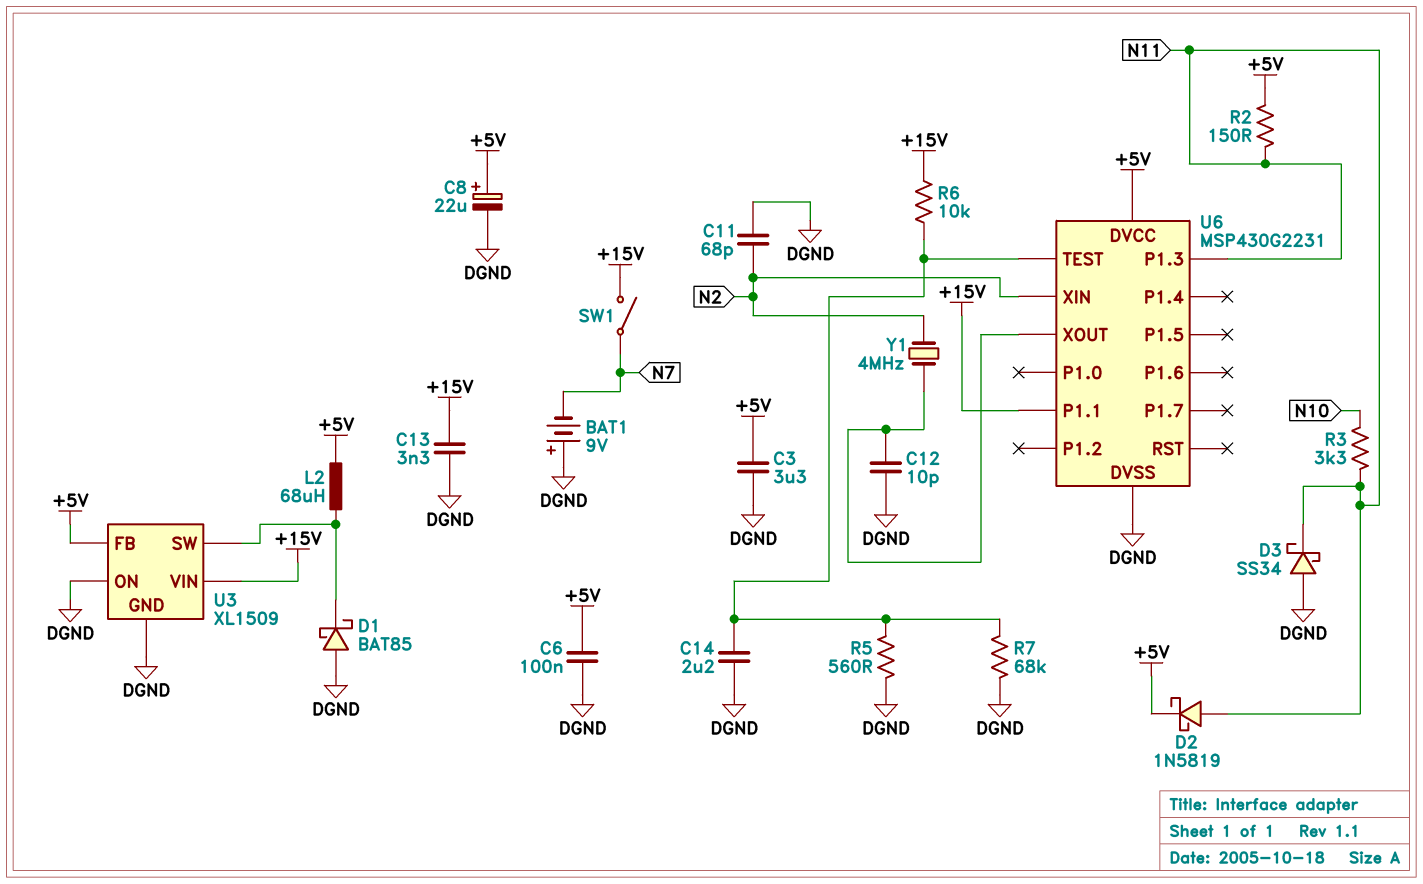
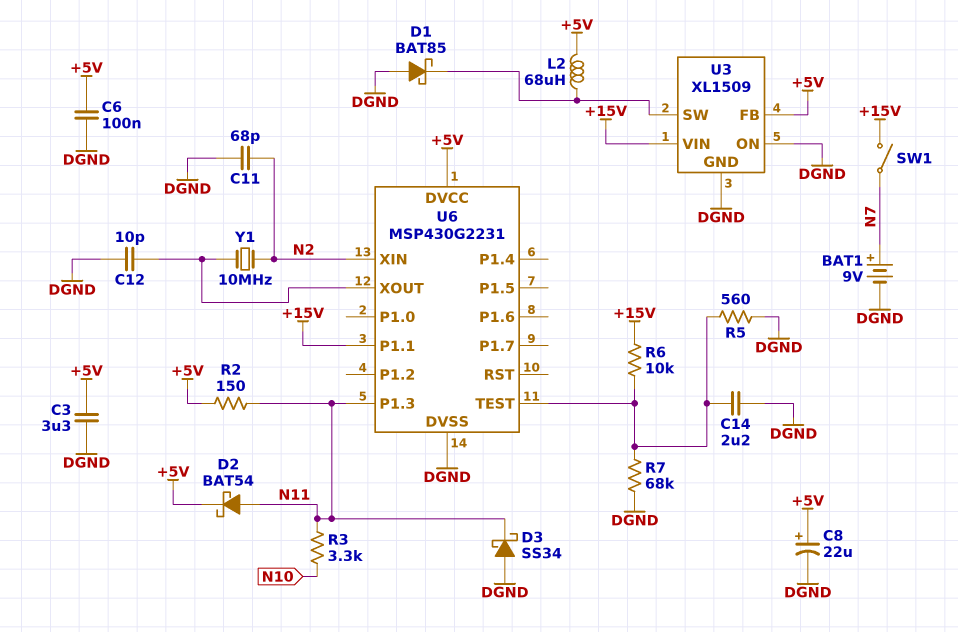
BAT1: 9V (plus DGND, minus N7) -> 9V (plus N7, minus DGND)
C13: 3.3nF (+15V, DGND) -> none
D2: schottky 1N5819 (A N11, K +5V) -> schottky BAT54 (A N11, K +5V)
Y1: 4MHz (N2, U6/XOUT) -> 10MHz (N2, U6/XOUT)

